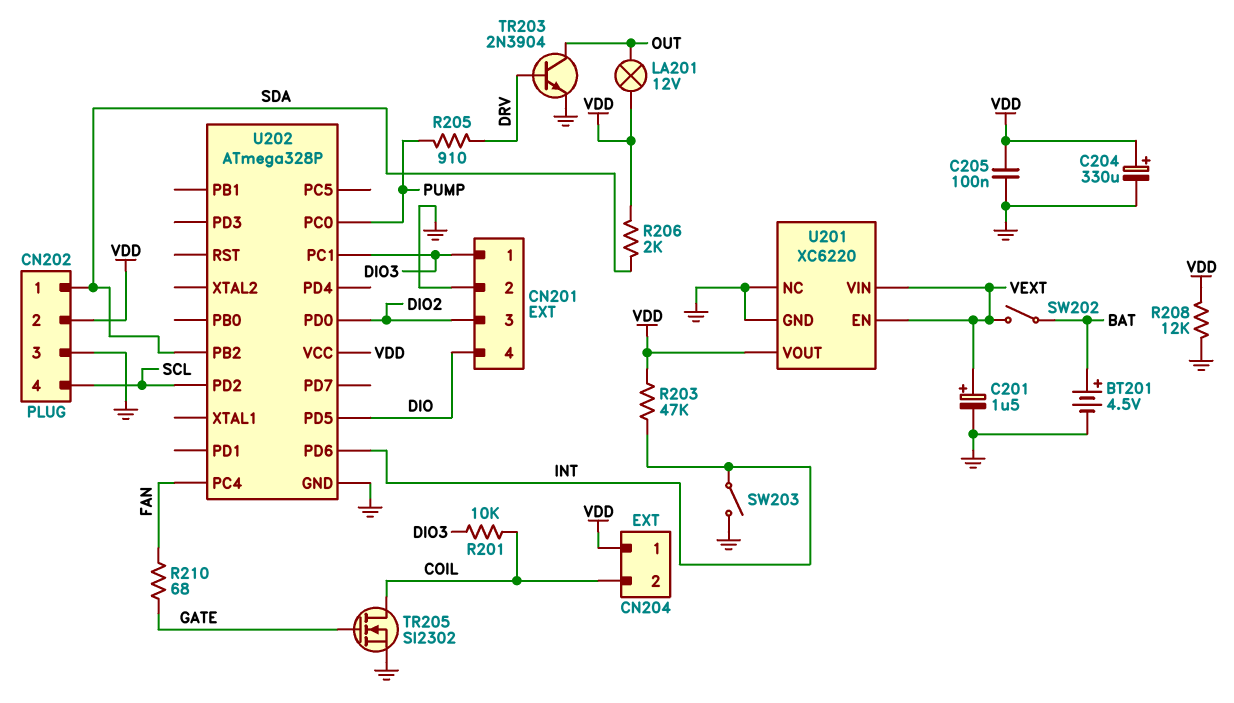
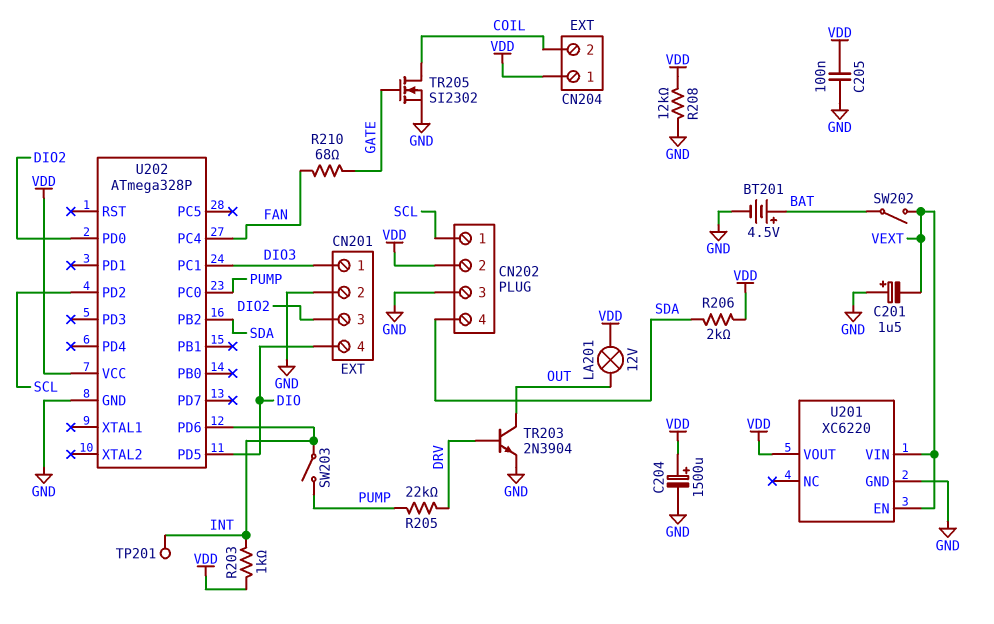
C201: 1.5uF (plus VEXT, minus GND) -> 1.5uF (plus GND, minus VEXT)
C204: 330uF (plus VDD, minus GND) -> 1500uF (plus VDD, minus GND)
CN202 pin 1: SDA -> SCL
CN202 pin 4: SCL -> SDA
R201: 10k (COIL, DIO3) -> none
R203: 47k (INT, VDD) -> 1k (INT, VDD)
R205: 910 (DRV, PUMP) -> 22k (DRV, PUMP)
SW203: switch (GND, INT) -> switch (INT, PUMP)
TP201: none -> test point (INT)
U201 pin NC: GND -> none

